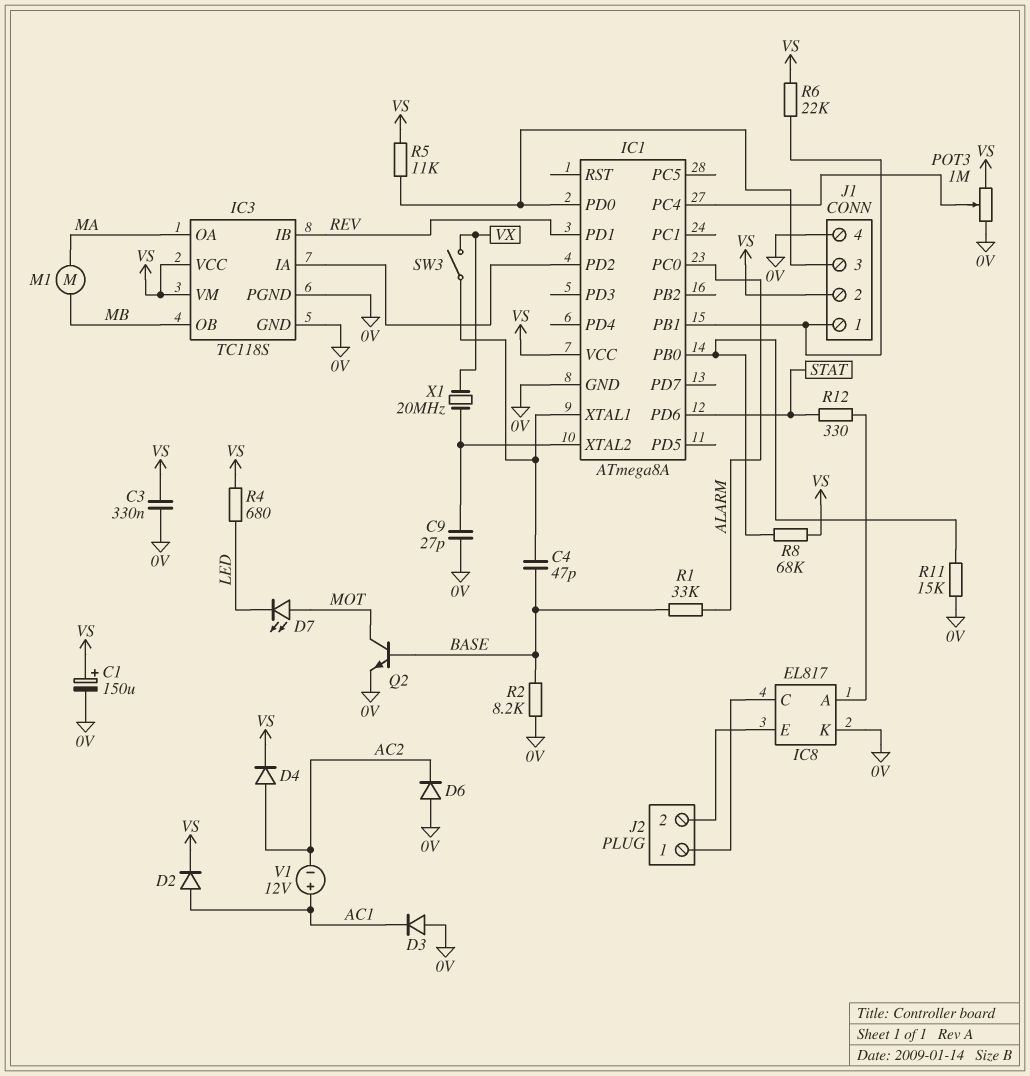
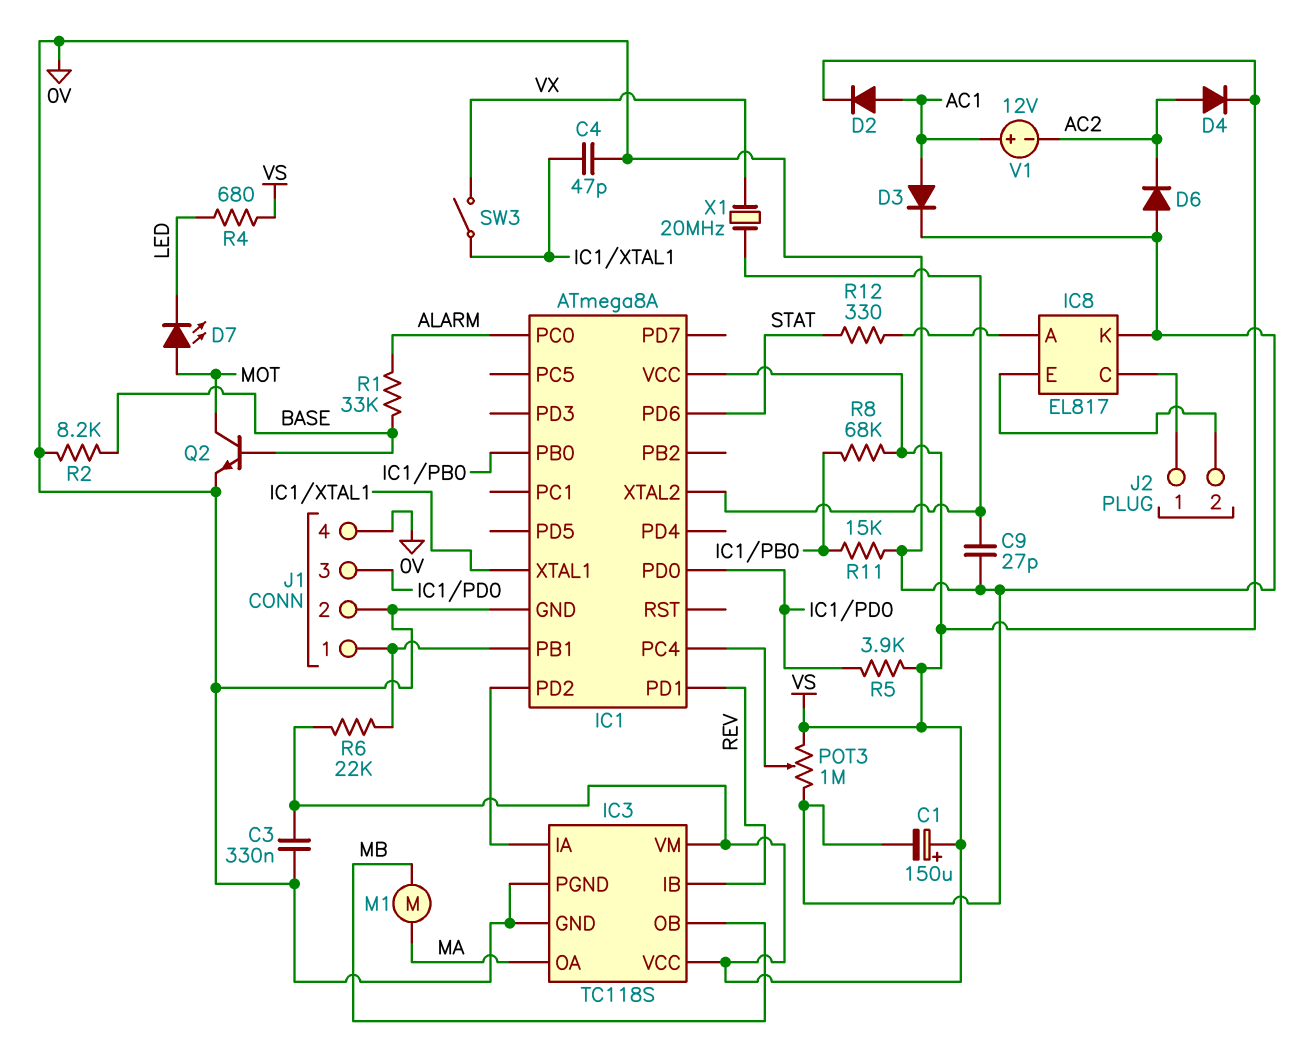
C4: 47pF (BASE, IC1/XTAL1) -> 47pF (0V, IC1/XTAL1)
D3: diode (A 0V, K AC1) -> diode (A AC1, K 0V)
J1 pin 2: VS -> 0V
R5: 11k (IC1/PD0, VS) -> 3.9k (IC1/PD0, VS)

